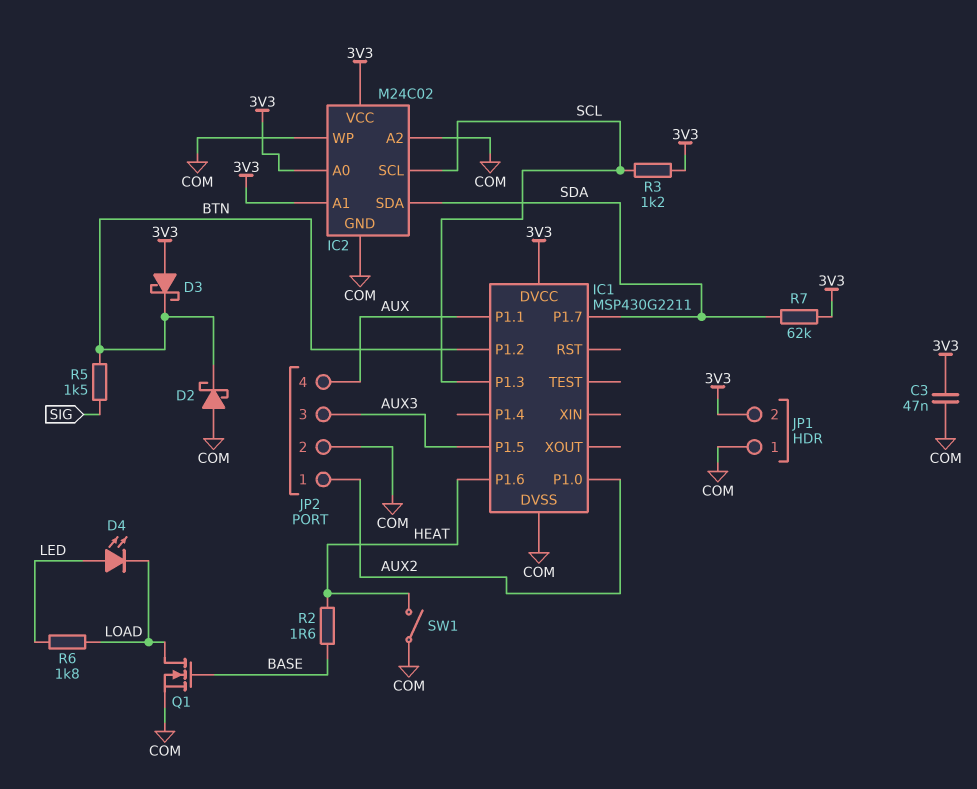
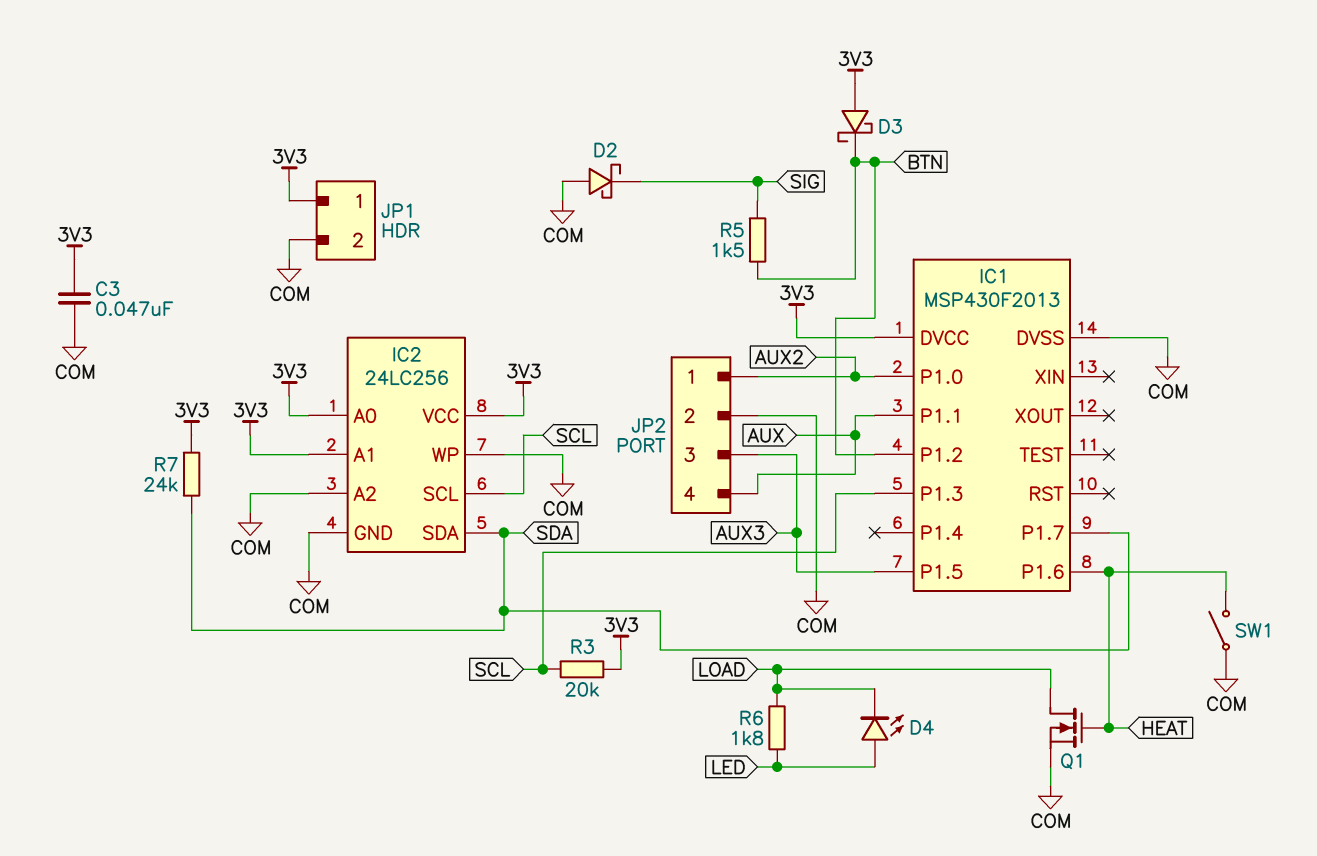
D2: schottky (A COM, K BTN) -> schottky (A COM, K SIG)
IC1: MSP430G2211 -> MSP430F2013
IC2: M24C02 -> 24LC256
JP1 pin 1: COM -> 3V3
JP1 pin 2: 3V3 -> COM
Q1: NMOS (G BASE, D LOAD, S COM) -> NMOS (G HEAT, D LOAD, S COM)
R2: 1.6 (BASE, HEAT) -> none
R3: 1.2k (3V3, SCL) -> 20k (3V3, SCL)
R7: 62k (3V3, SDA) -> 24k (3V3, SDA)

